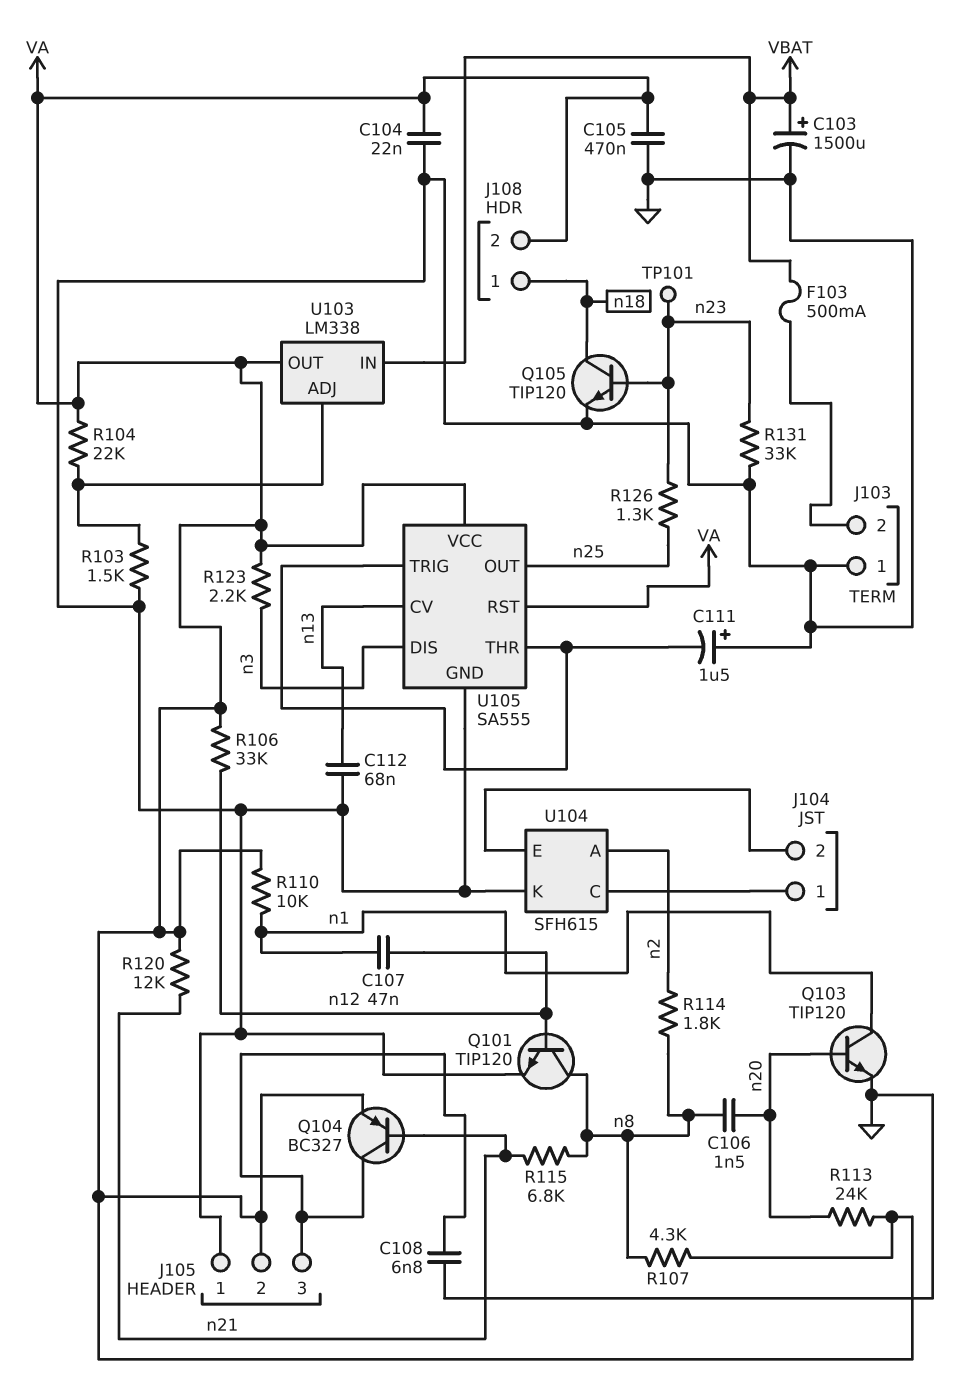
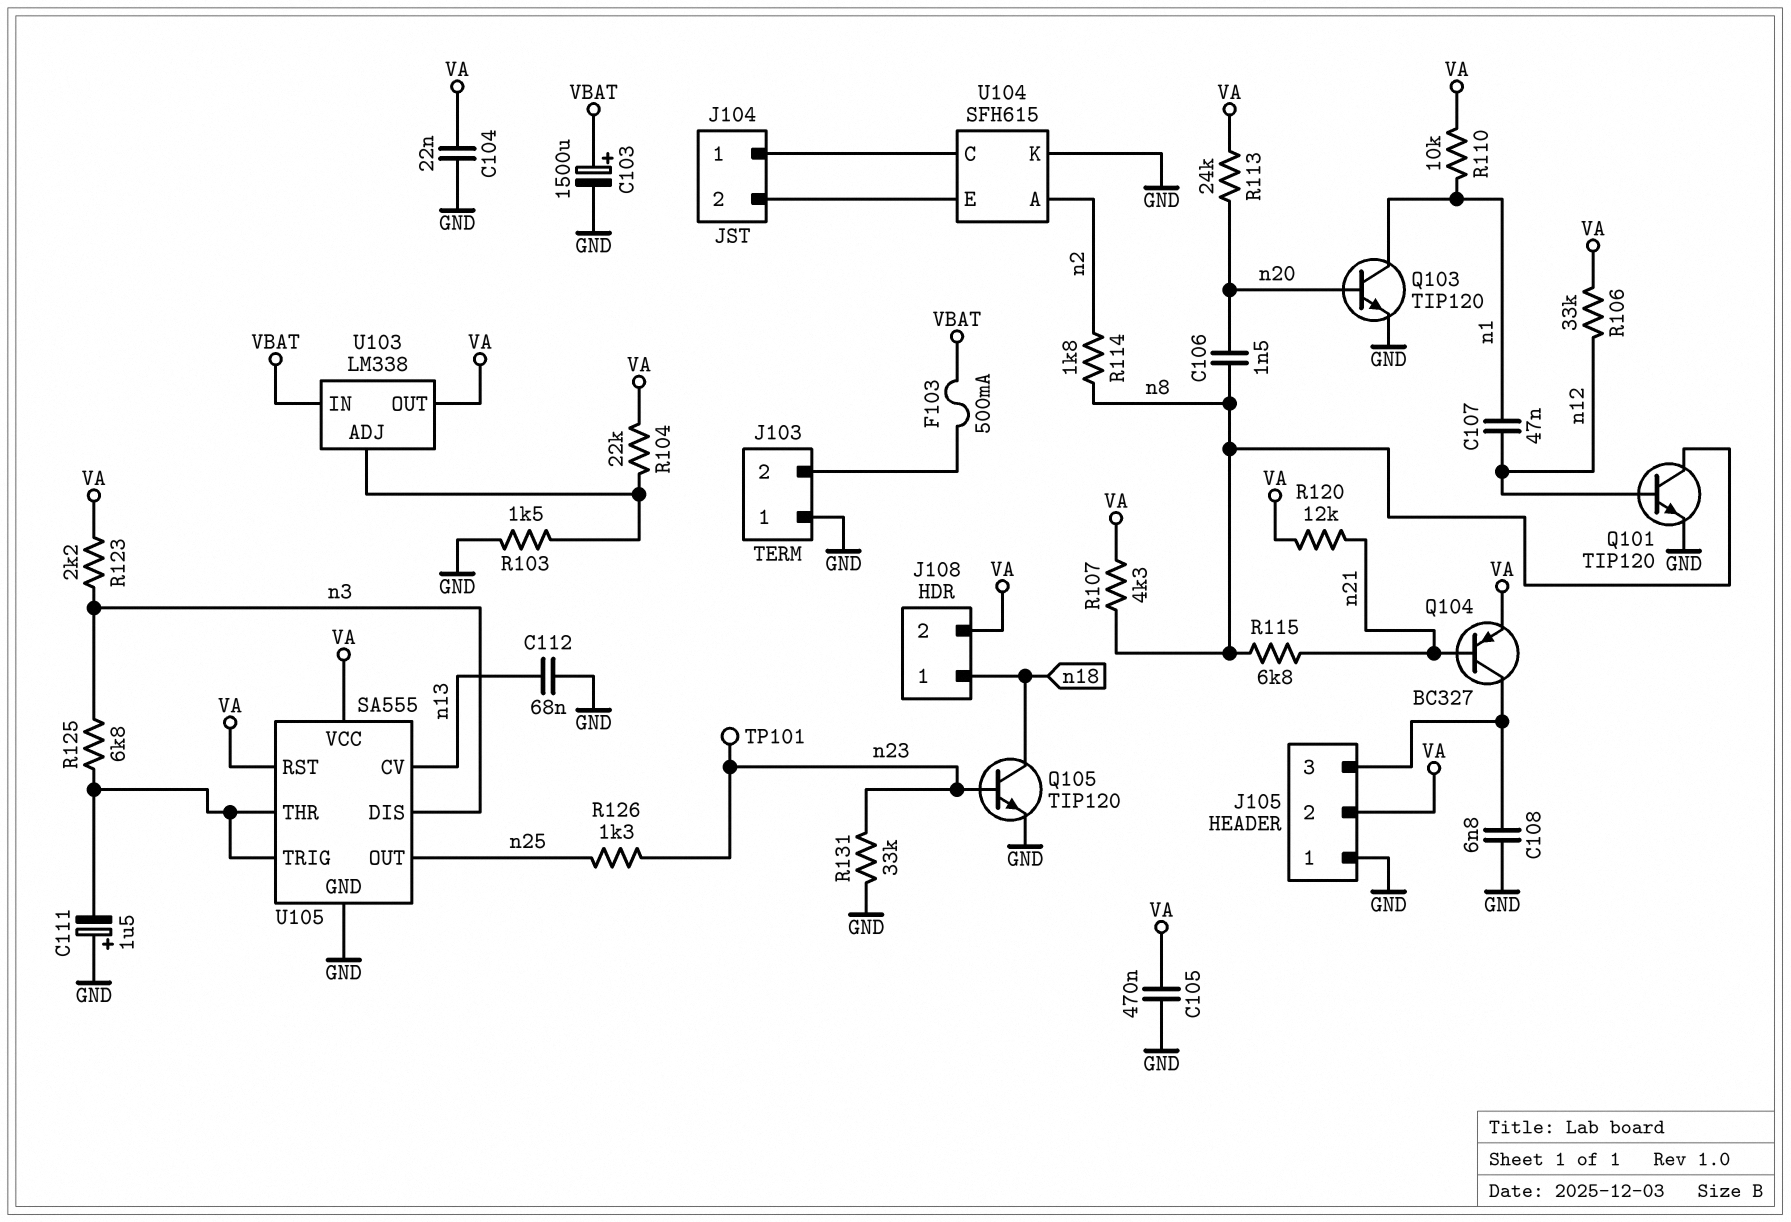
R125: none -> 6.8k (U105/THR, n3)

